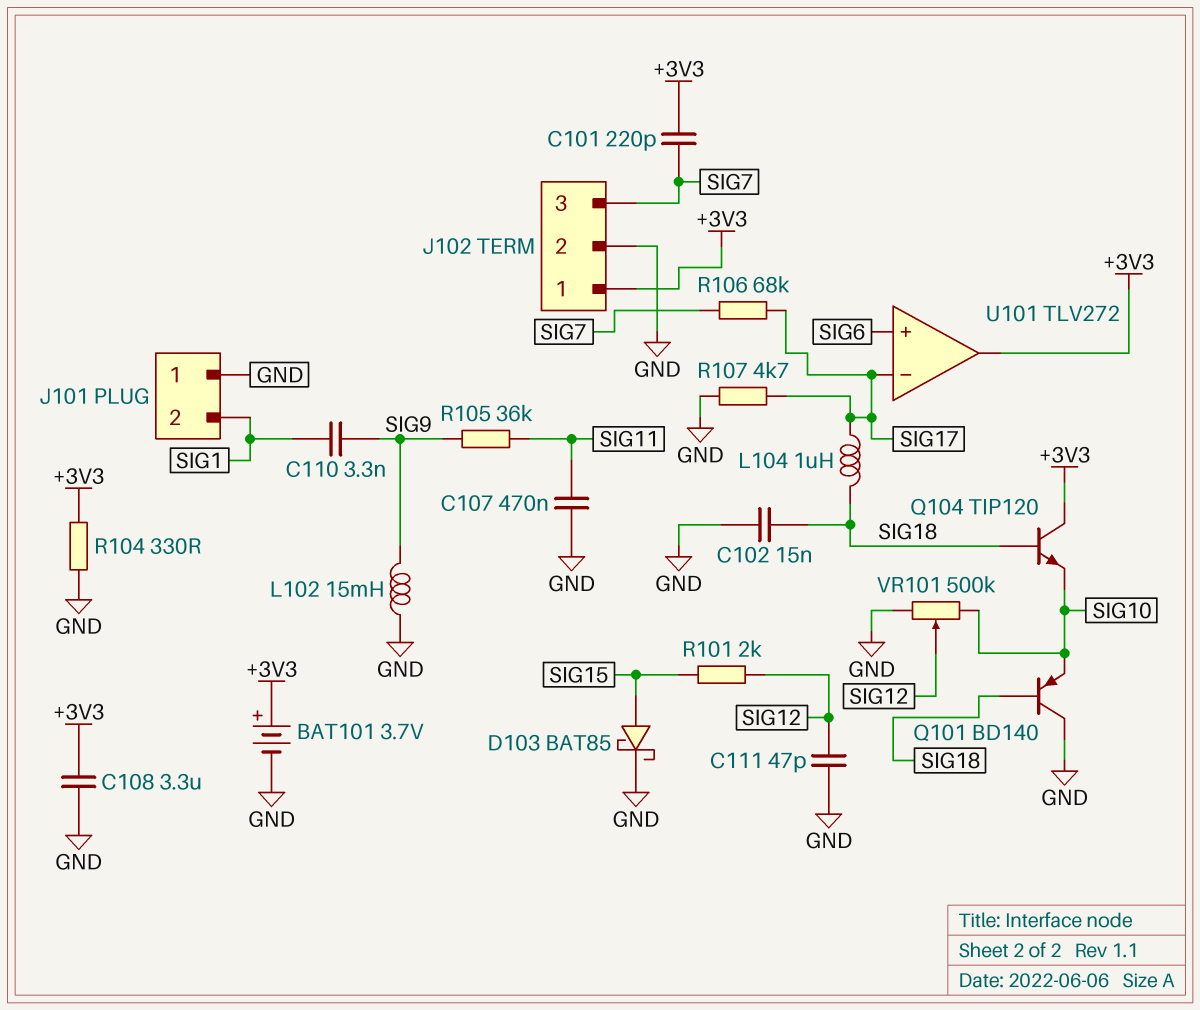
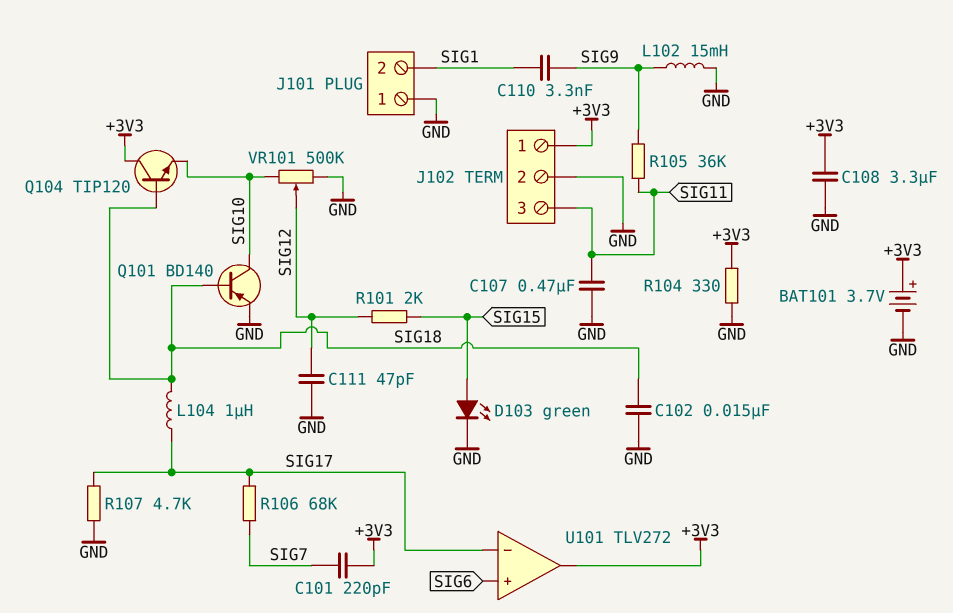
D103: schottky BAT85 (A SIG15, K GND) -> LED green (A SIG15, K GND)
J102 pin 3: SIG7 -> SIG11
Q101: PNP BD140 (B SIG18, C GND, E SIG10) -> PNP BD140 (B SIG18, C SIG10, E GND)

